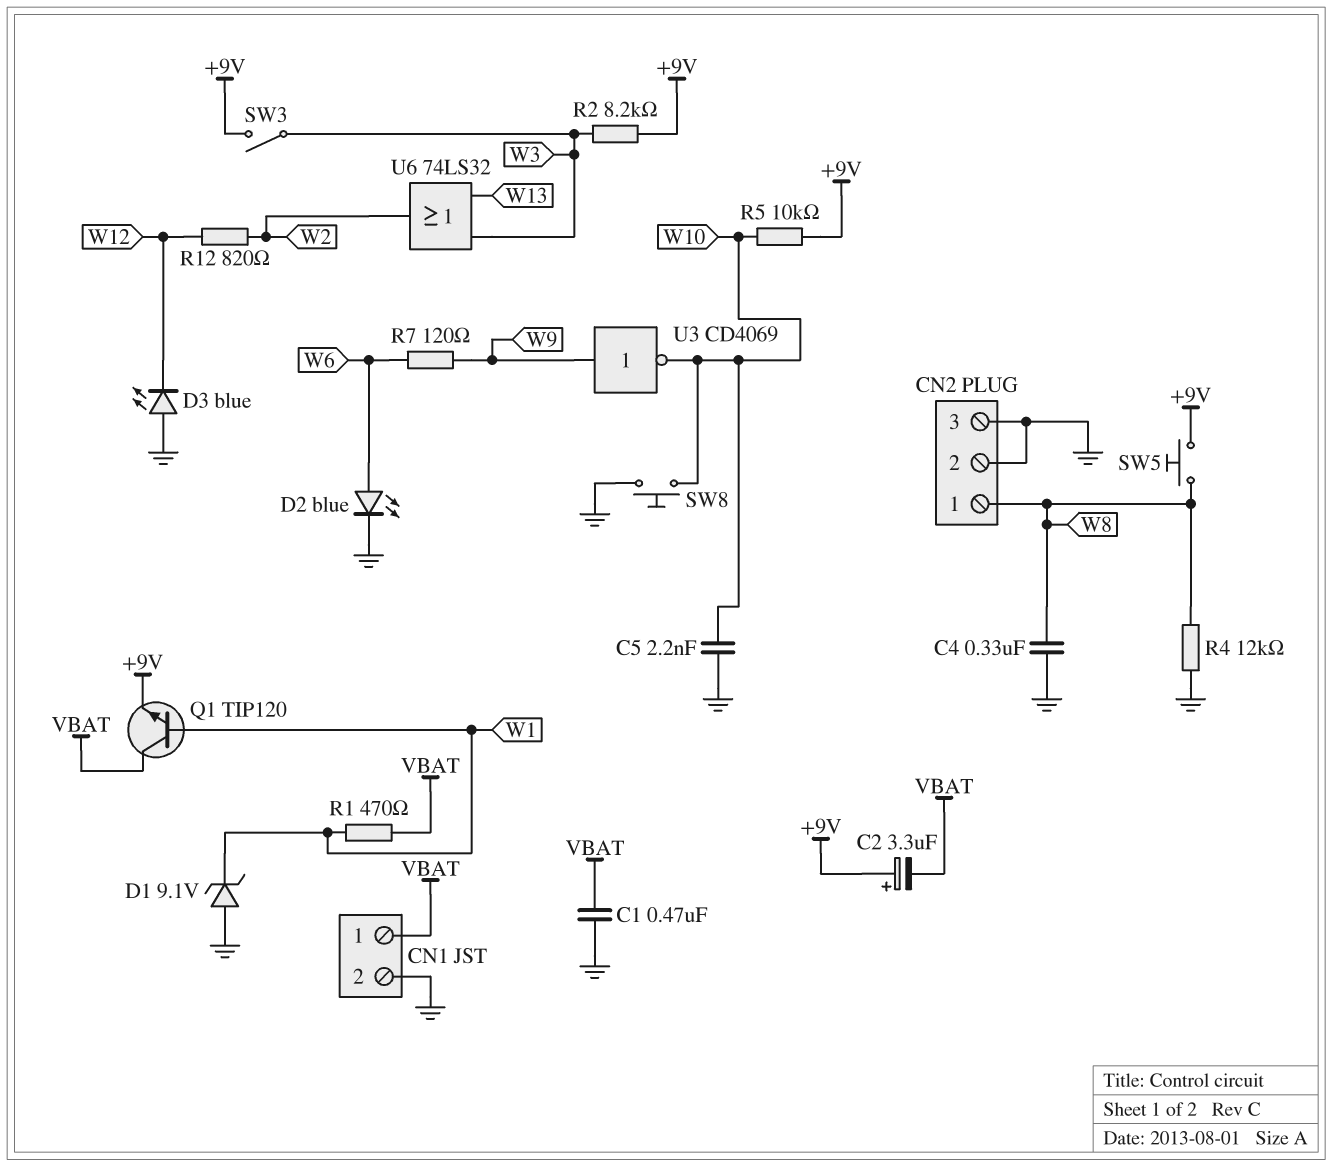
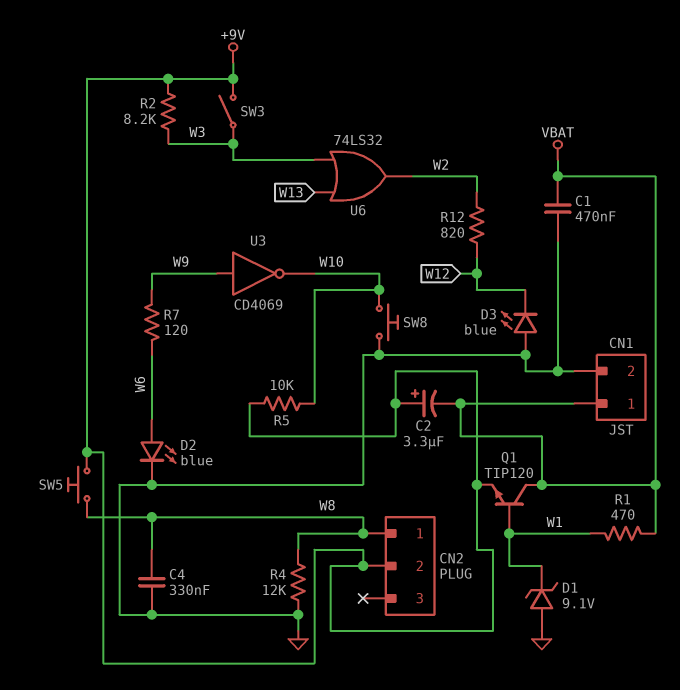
C5: 2.2nF (GND, W10) -> none
CN2 pin 2: GND -> +9V
CN2 pin 3: GND -> none

